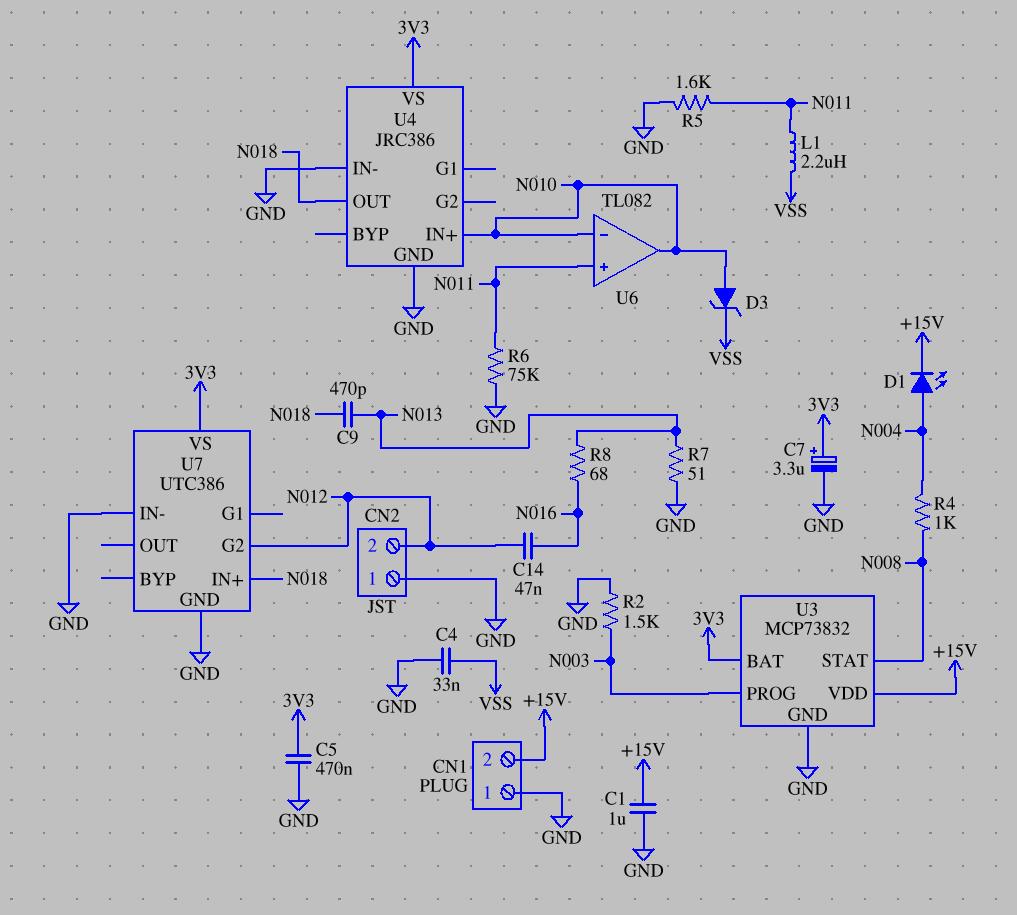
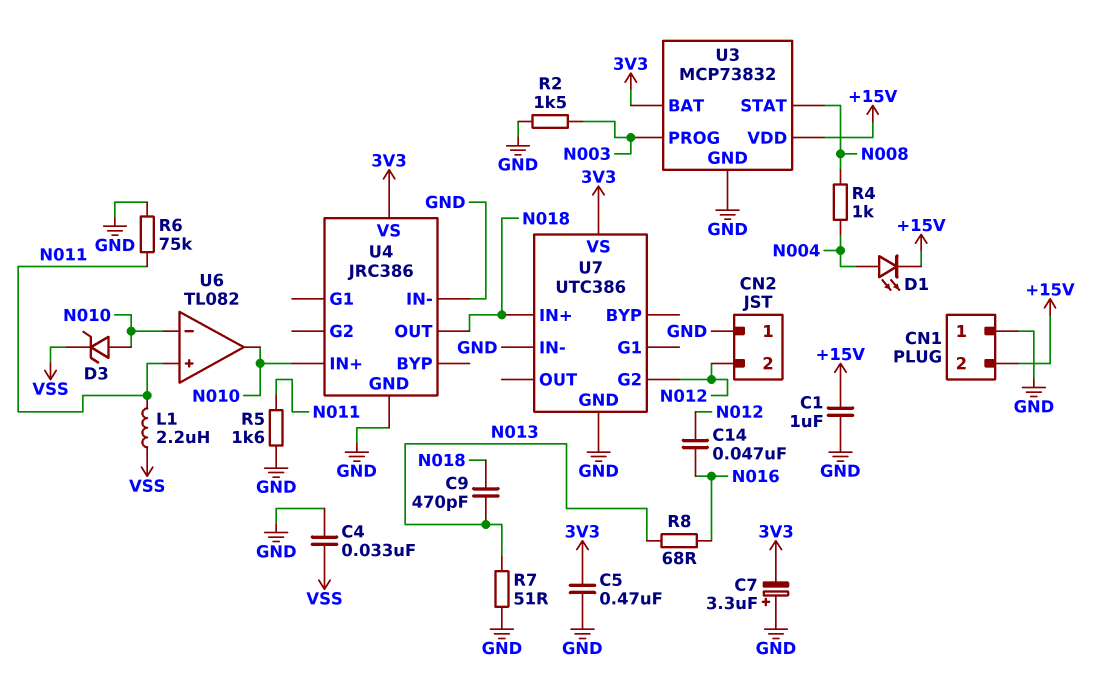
C7: 3.3uF (plus 3V3, minus GND) -> 3.3uF (plus GND, minus 3V3)

